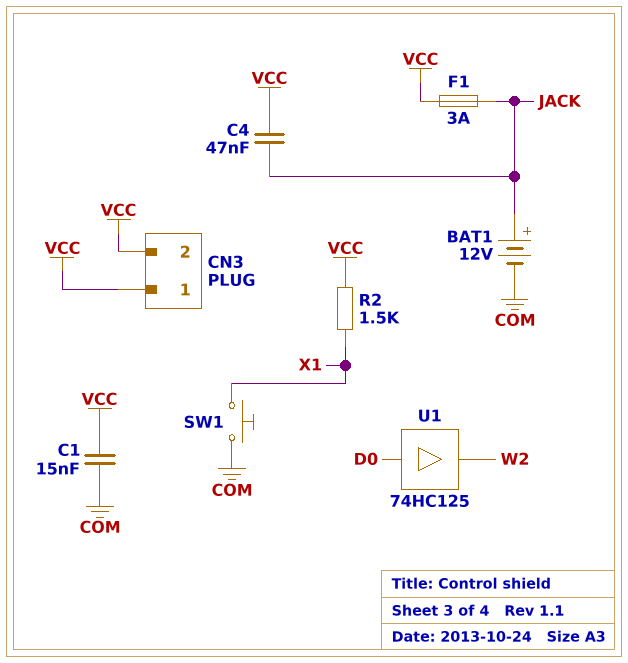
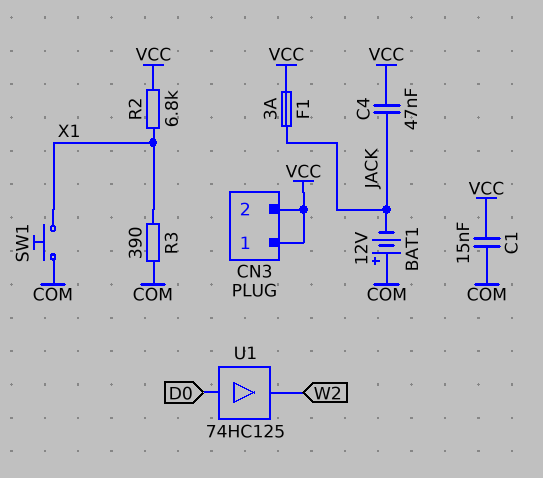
BAT1: 12V (plus JACK, minus COM) -> 12V (plus COM, minus JACK)
R2: 1.5k (VCC, X1) -> 6.8k (VCC, X1)
R3: none -> 390 (COM, X1)

